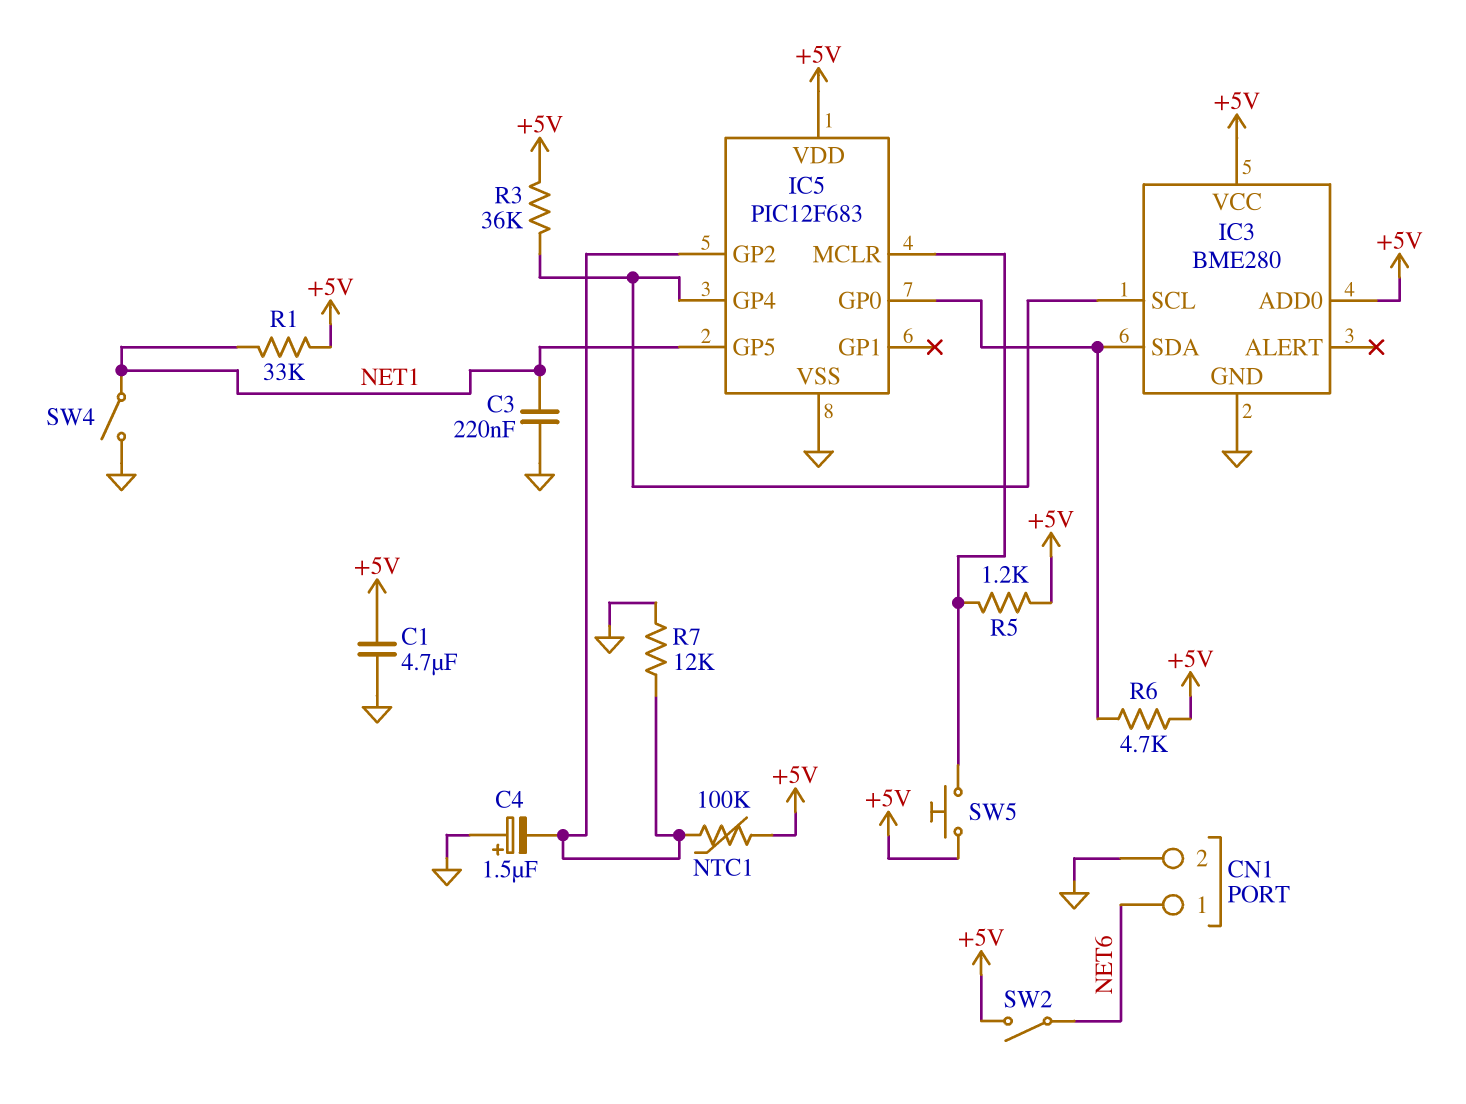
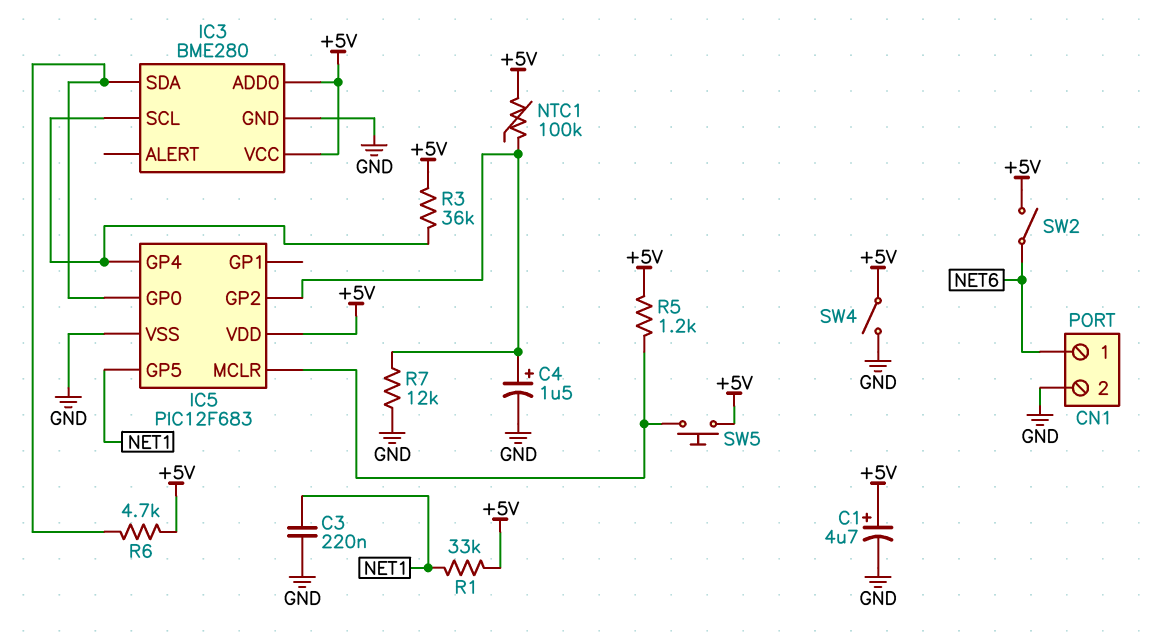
C1: 4.7uF (+5V, GND) -> 4.7uF (plus +5V, minus GND)
C4: 1.5uF (plus GND, minus IC5/GP2) -> 1.5uF (plus IC5/GP2, minus GND)
SW4: switch (GND, NET1) -> switch (+5V, GND)

